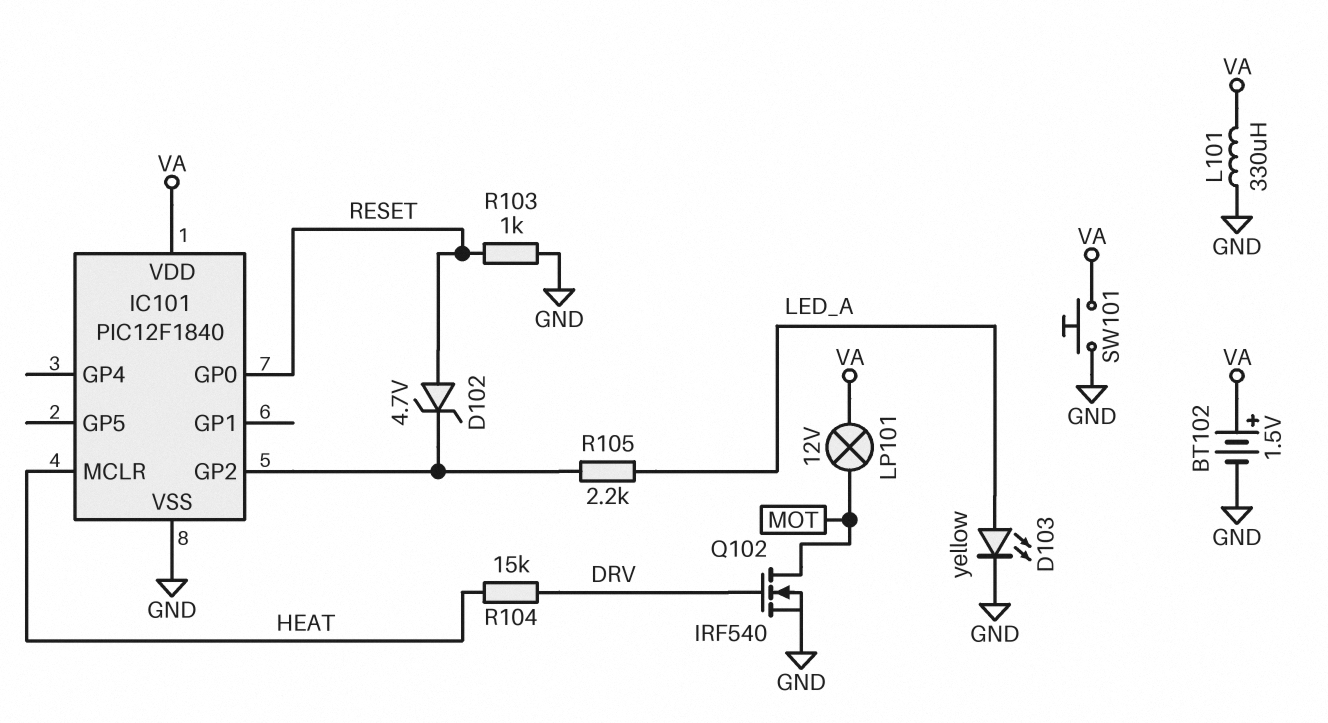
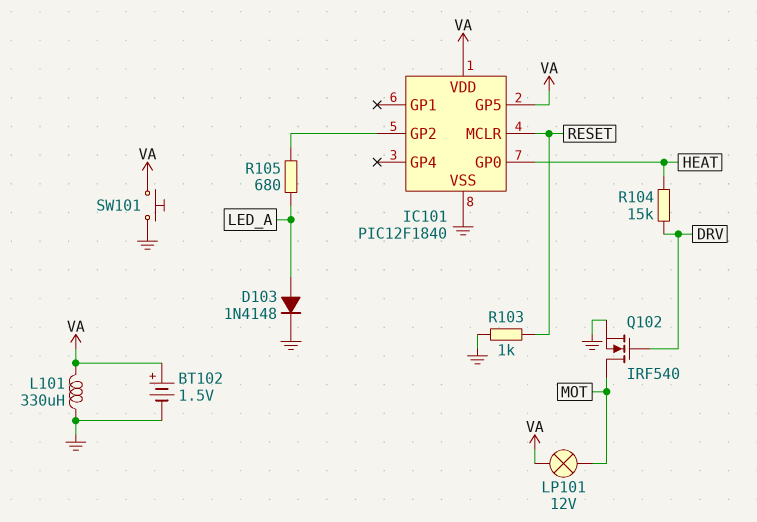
D102: zener 4.7V (A RESET, K IC101/GP2) -> none
D103: LED yellow (A LED_A, K GND) -> diode 1N4148 (A LED_A, K GND)
IC101 pin GP0: RESET -> HEAT
IC101 pin GP5: none -> VA
IC101 pin MCLR: HEAT -> RESET
R105: 2.2k (IC101/GP2, LED_A) -> 680 (IC101/GP2, LED_A)

